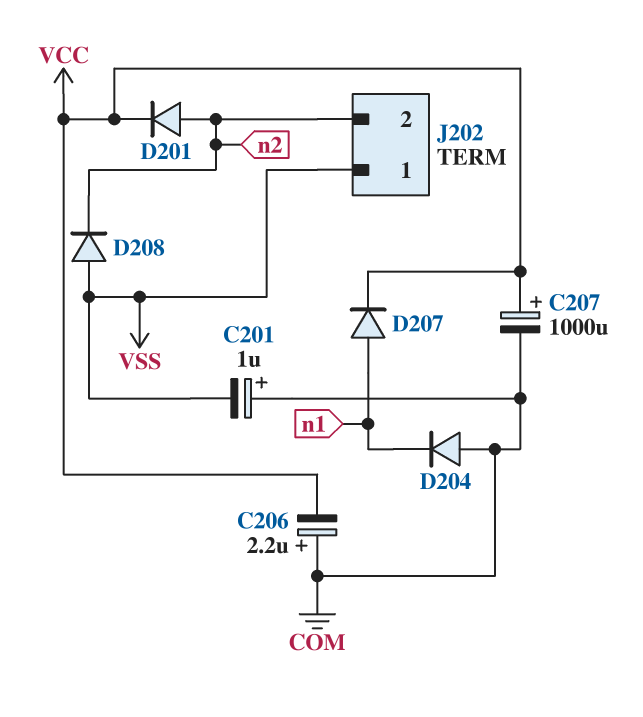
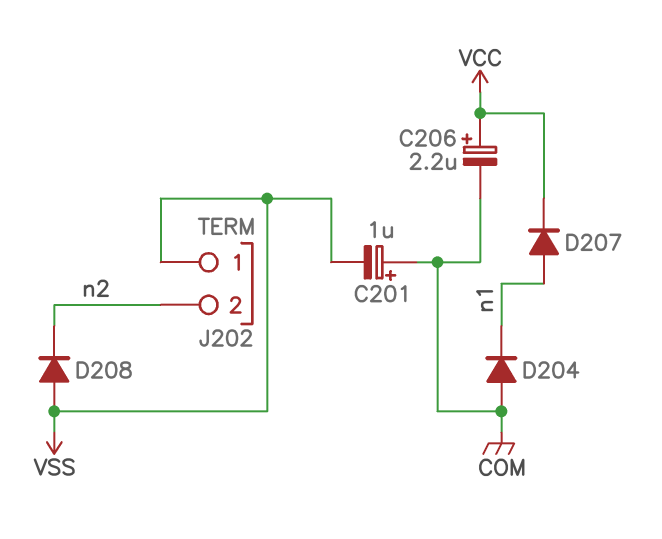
C206: 2.2uF (plus COM, minus VCC) -> 2.2uF (plus VCC, minus COM)
C207: 1000uF (plus VCC, minus COM) -> none
D201: diode (A n2, K VCC) -> none

